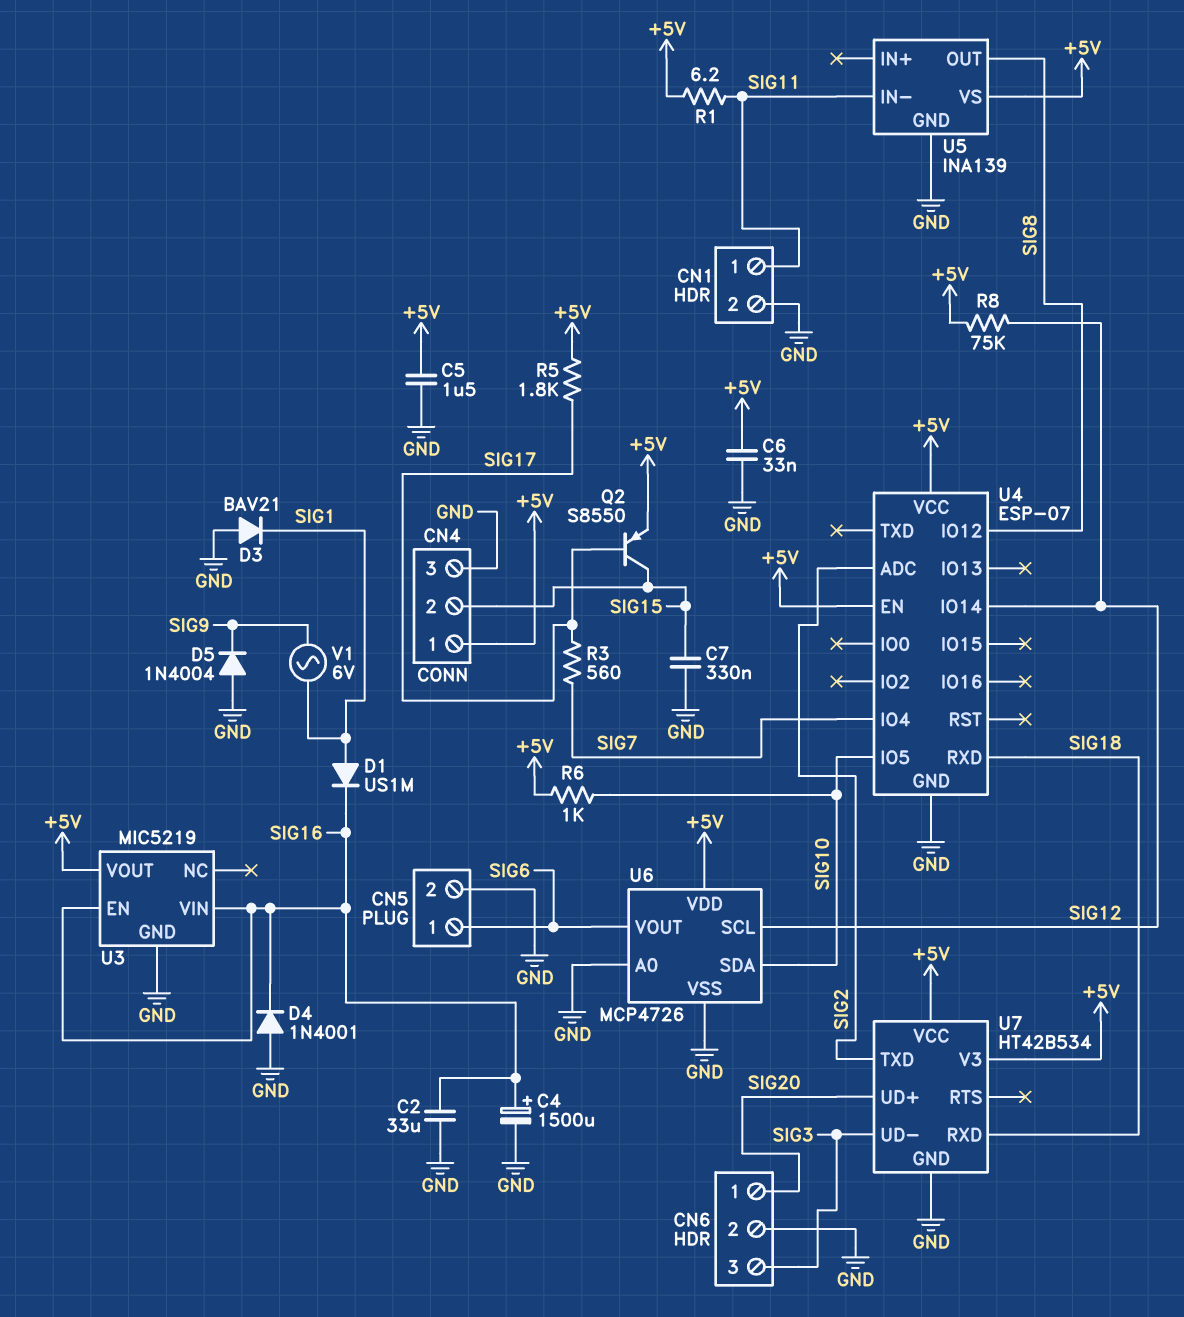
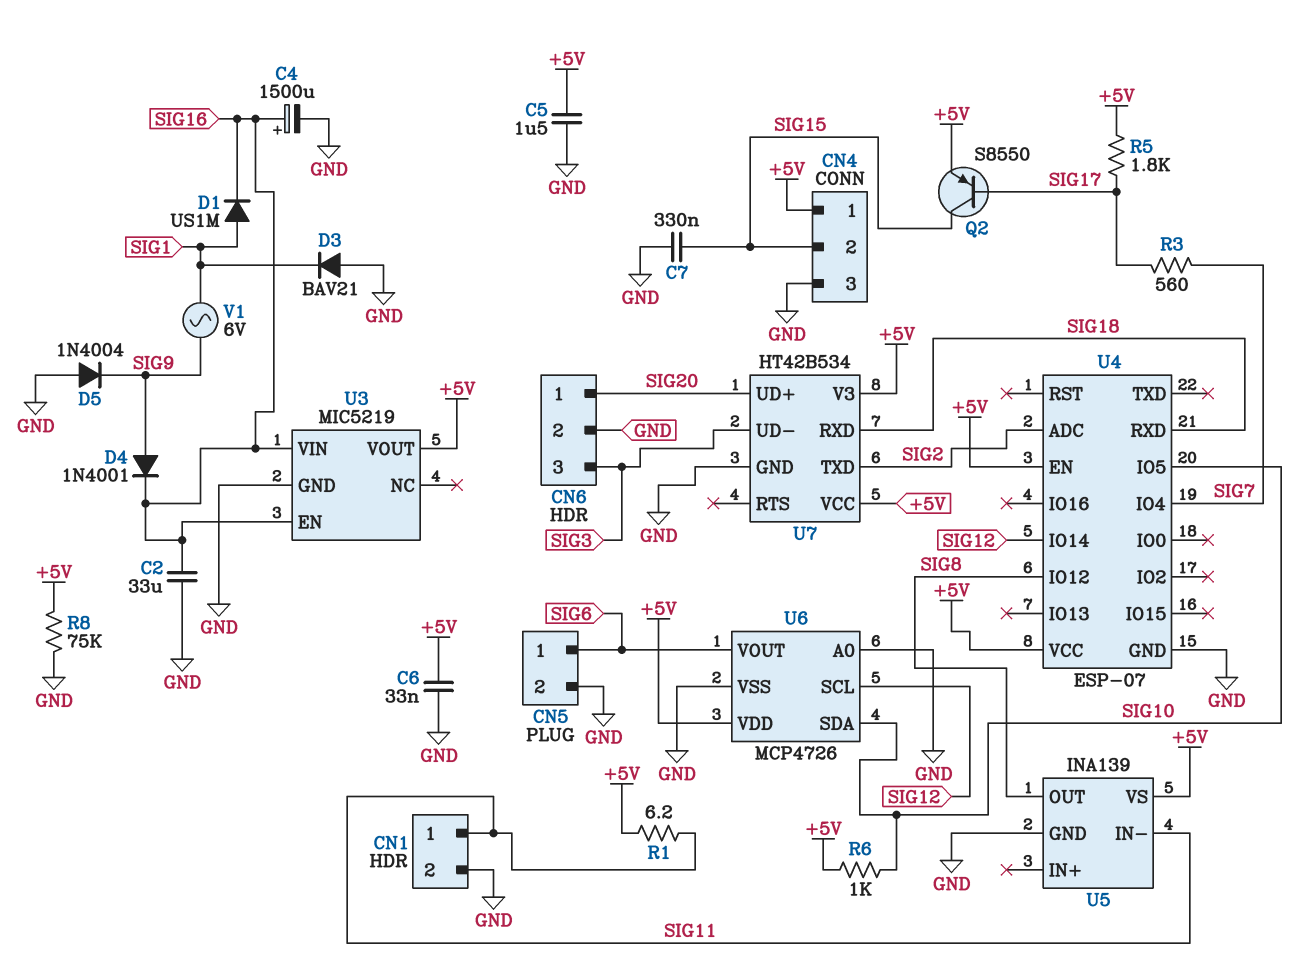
D4: diode 1N4001 (A GND, K SIG16) -> diode 1N4001 (A SIG9, K SIG16)
R8: 75k (+5V, SIG12) -> 75k (+5V, GND)

